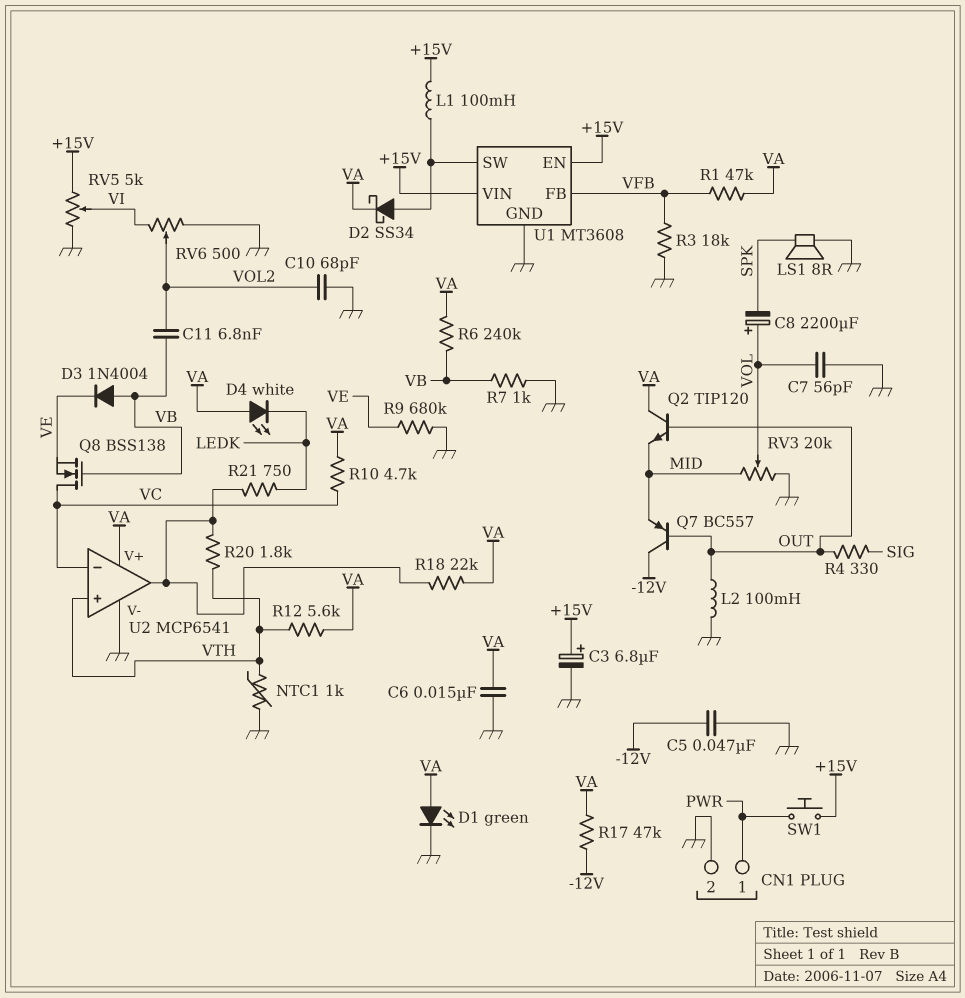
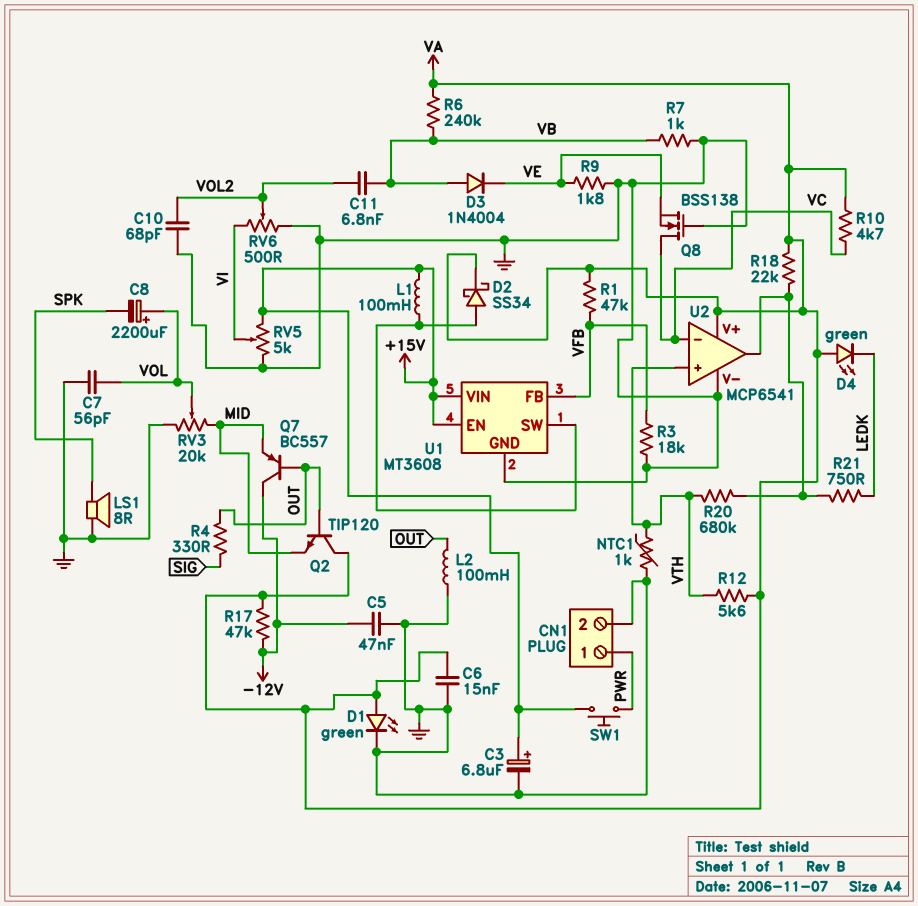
D4: LED white (A VA, K LEDK) -> LED green (A VA, K LEDK)
Q8: NMOS BSS138 (G VB, D VC, S VE) -> NMOS BSS138 (G GND, D VC, S VE)
R9: 680k (GND, VE) -> 1.8k (GND, VE)
R20: 1.8k (U2/out, VTH) -> 680k (U2/out, VTH)

